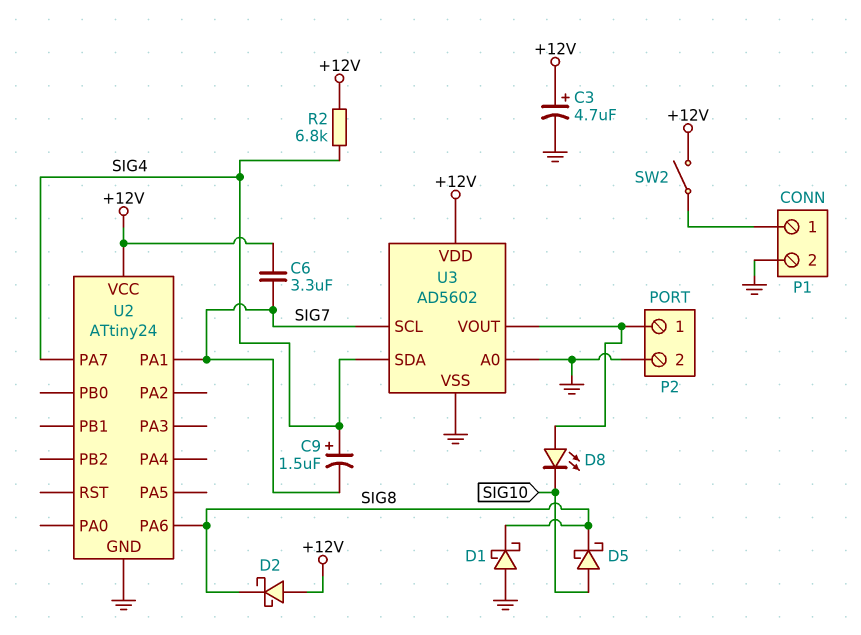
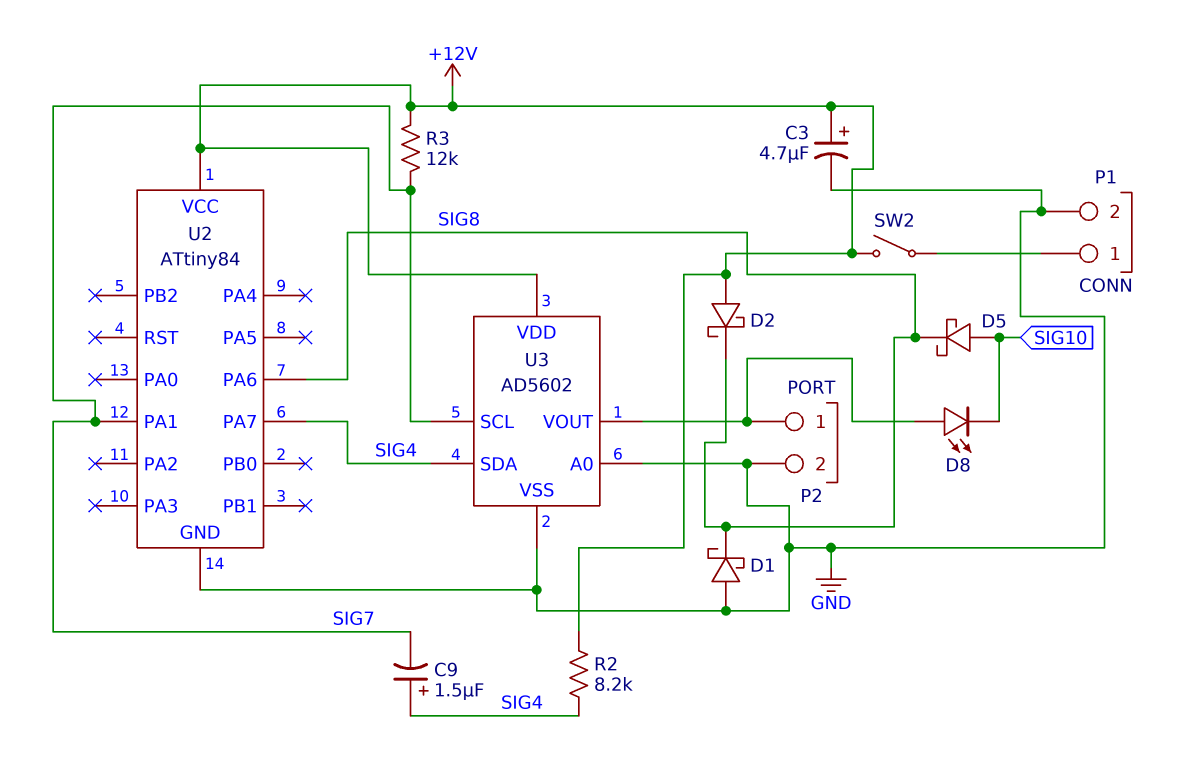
C6: 3.3uF (+12V, SIG7) -> none
R2: 6.8k (+12V, SIG4) -> 8.2k (+12V, SIG4)
R3: none -> 12k (+12V, SIG7)
U2: ATtiny24 -> ATtiny84

